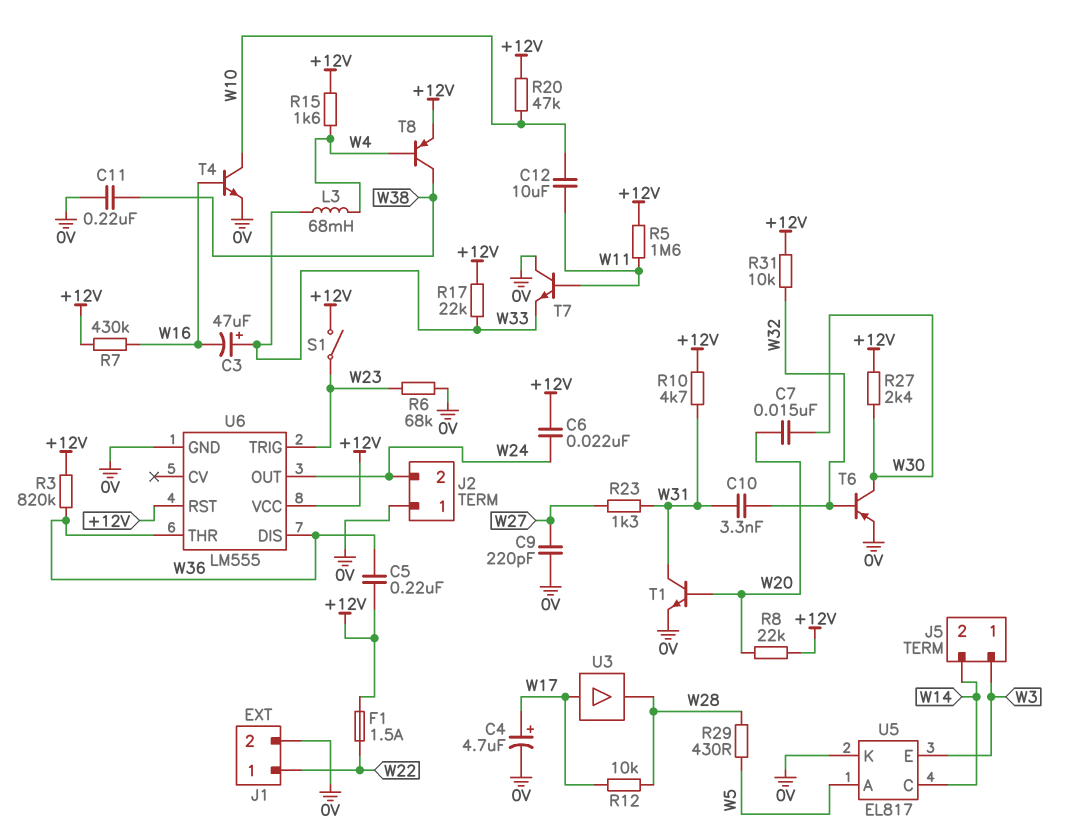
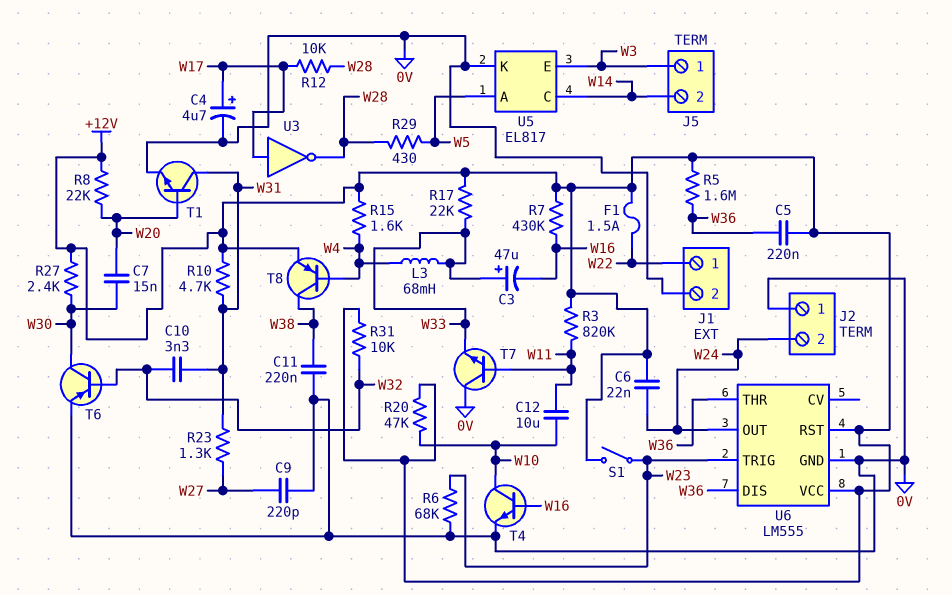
R3: 820k (+12V, W36) -> 820k (+12V, W11)
R5: 1.6M (+12V, W11) -> 1.6M (+12V, W36)
U3: buffer (in W17, out W28) -> NOT (in W17, out W28)

